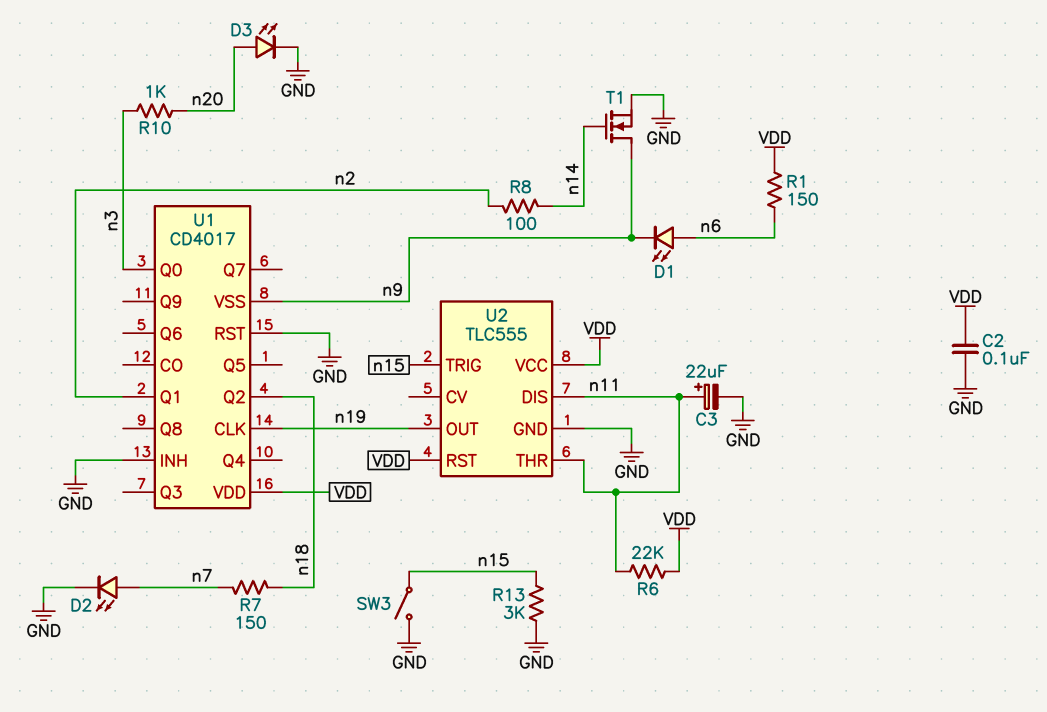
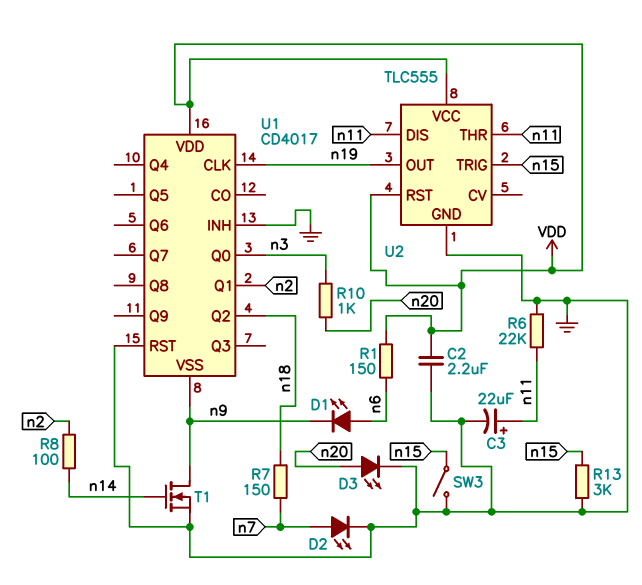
C2: 100nF (GND, VDD) -> 2.2uF (GND, VDD)
R6: 22k (VDD, n11) -> 22k (GND, n11)

